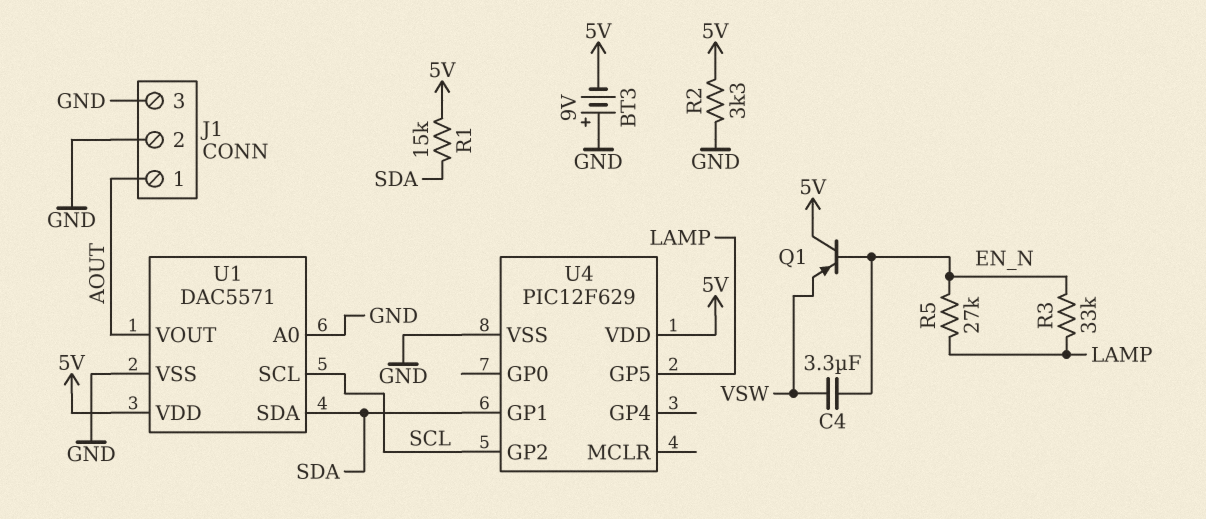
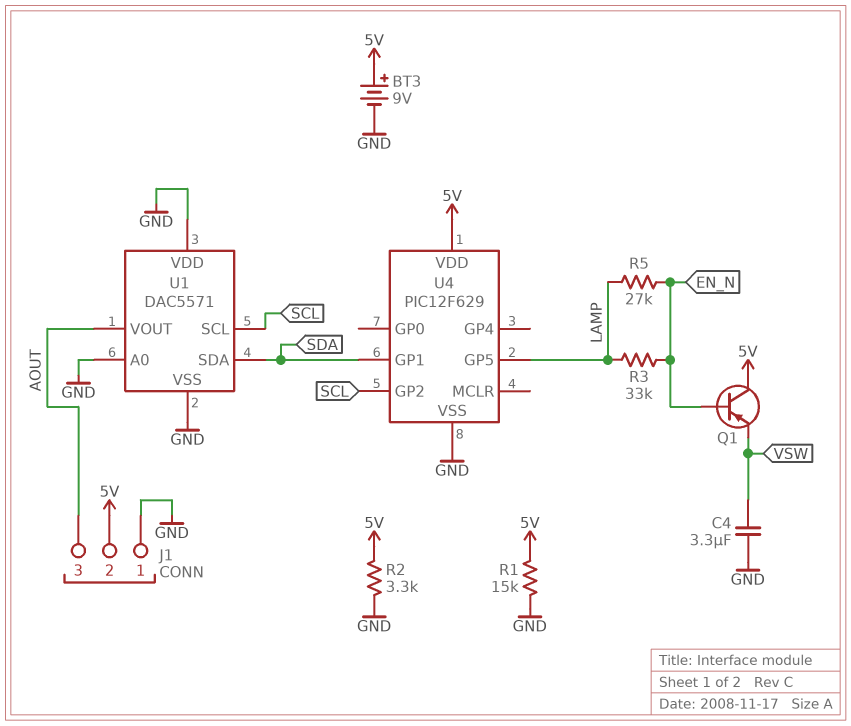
BT3: 9V (plus GND, minus 5V) -> 9V (plus 5V, minus GND)
C4: 3.3uF (EN_N, VSW) -> 3.3uF (GND, VSW)
J1 pin 1: AOUT -> GND
J1 pin 2: GND -> 5V
J1 pin 3: GND -> AOUT
R1: 15k (5V, SDA) -> 15k (5V, GND)
U1 pin VDD: 5V -> GND

